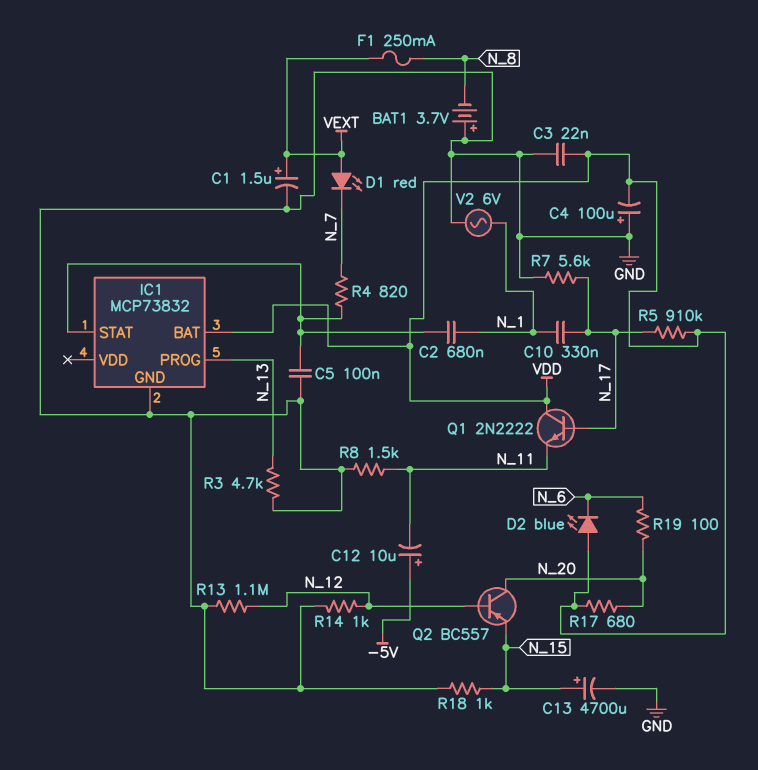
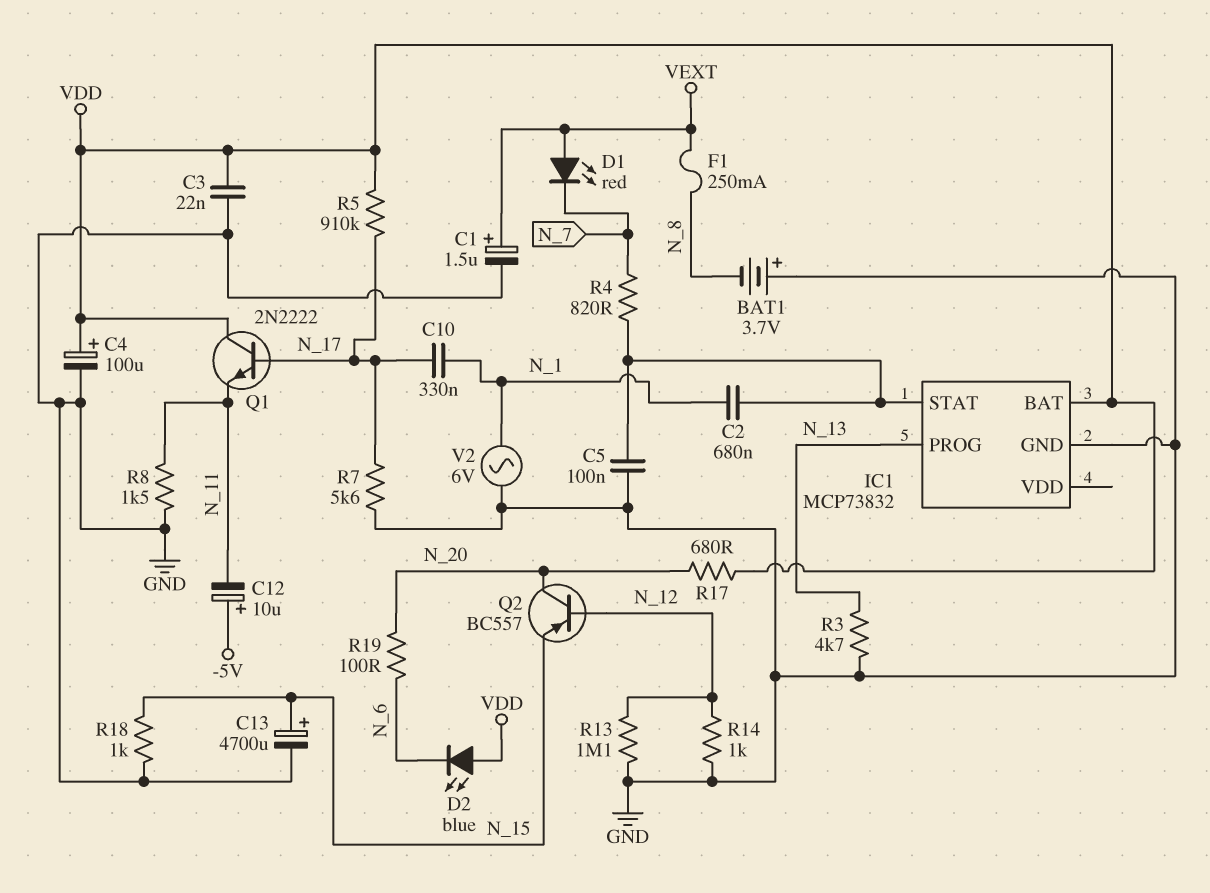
C4: 100uF (plus GND, minus VDD) -> 100uF (plus VDD, minus GND)

